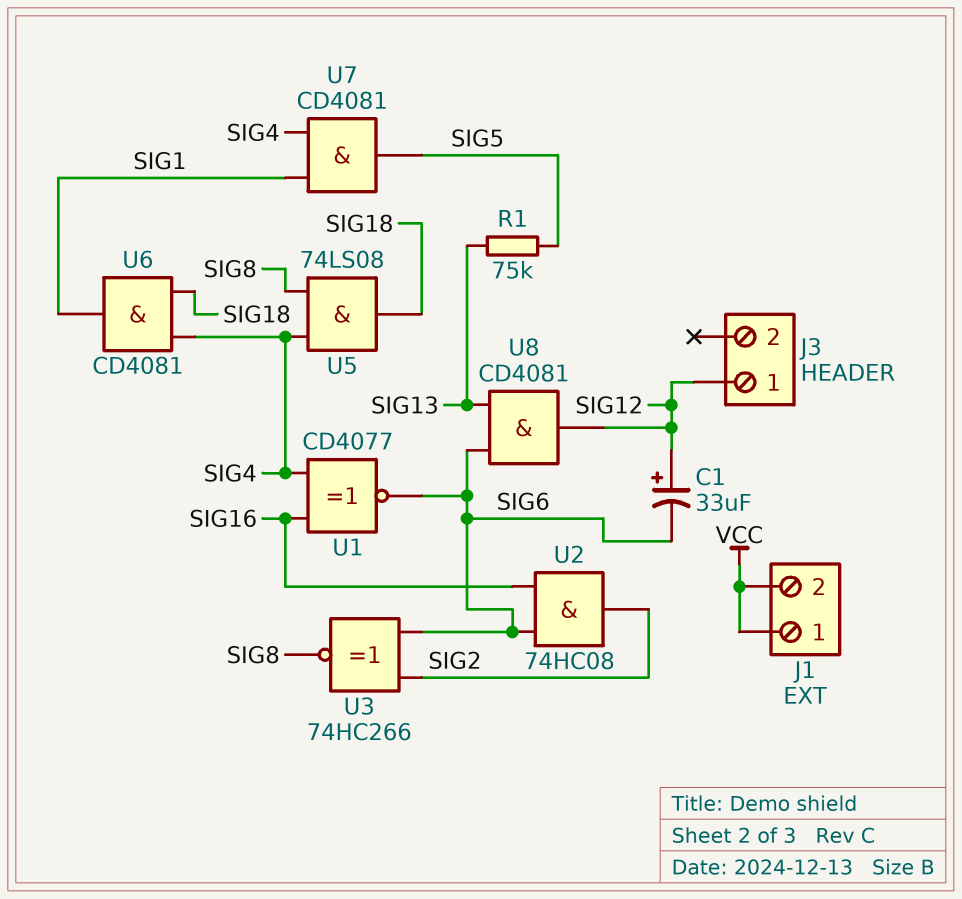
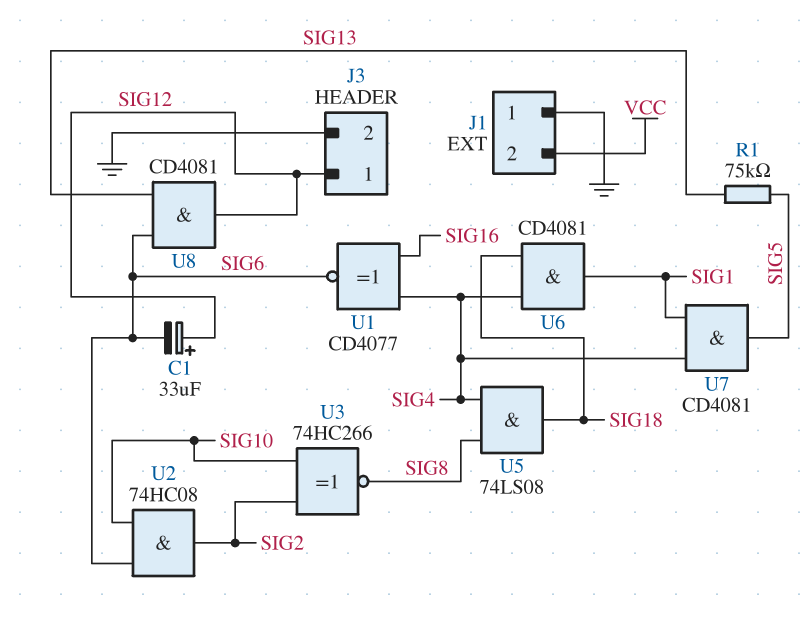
J1 pin 1: VCC -> GND
J3 pin 2: none -> GND
U2: AND 74HC08 (in SIG6, in SIG16, out SIG2) -> AND 74HC08 (in SIG6, in SIG10, out SIG2)
U3: XNOR 74HC266 (in SIG2, in SIG6, out SIG8) -> XNOR 74HC266 (in SIG2, in SIG10, out SIG8)

